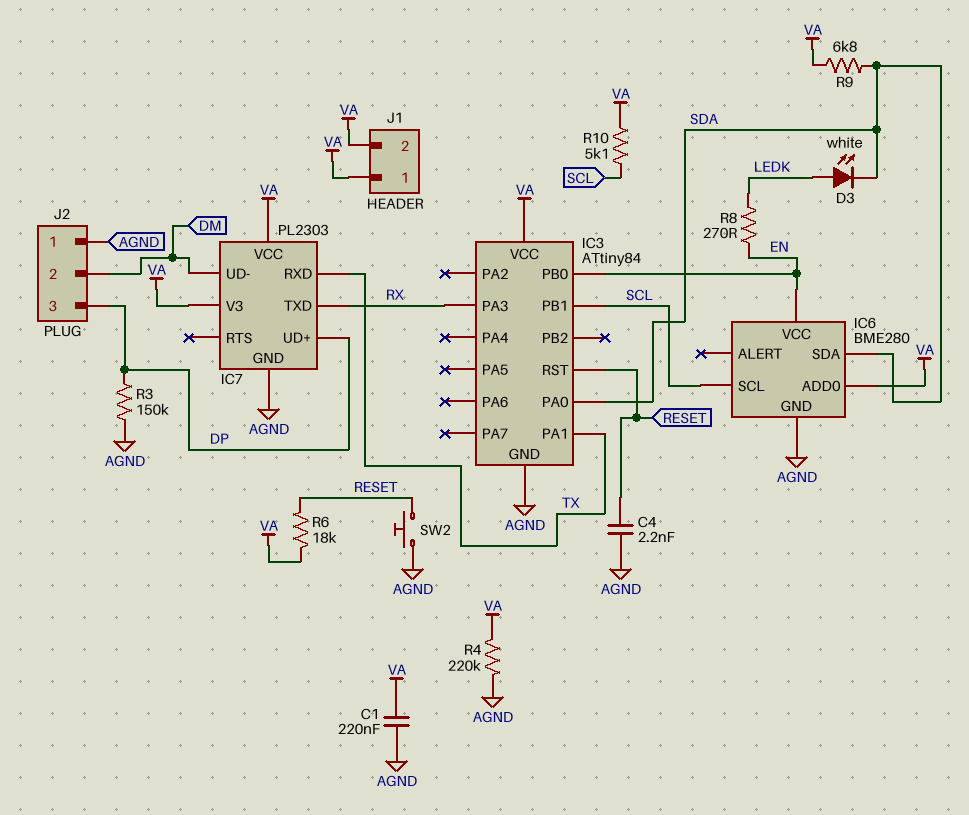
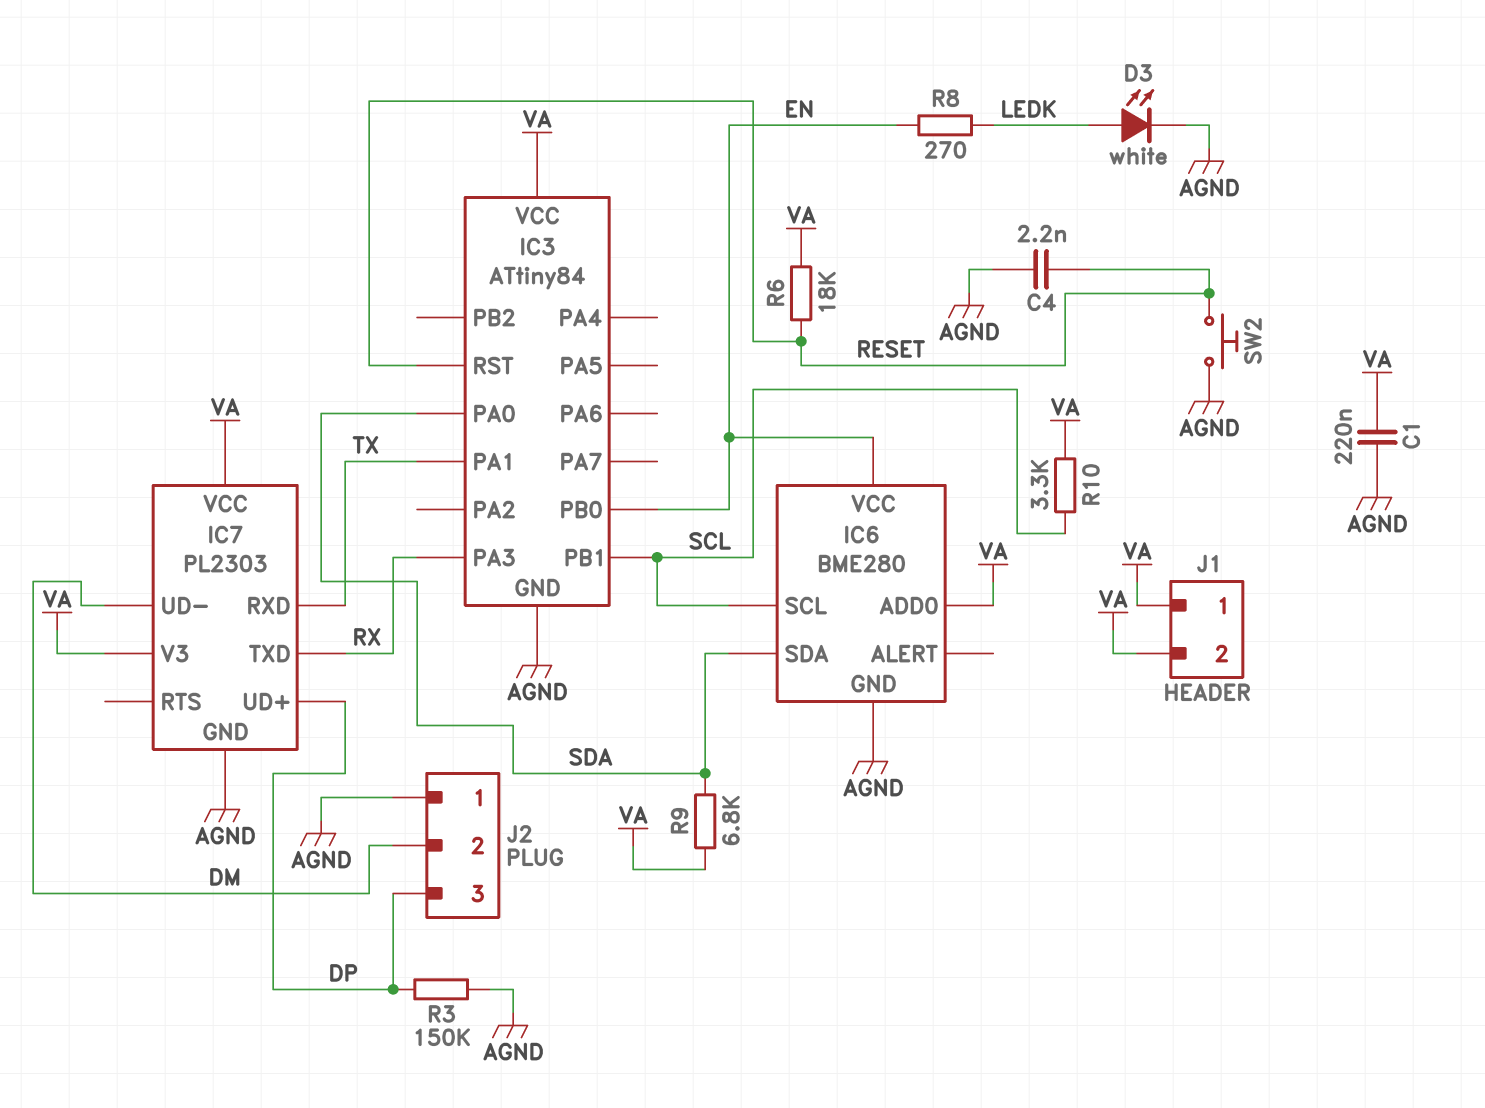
D3: LED white (A LEDK, K SDA) -> LED white (A LEDK, K AGND)
R4: 220k (AGND, VA) -> none
R10: 5.1k (SCL, VA) -> 3.3k (SCL, VA)

